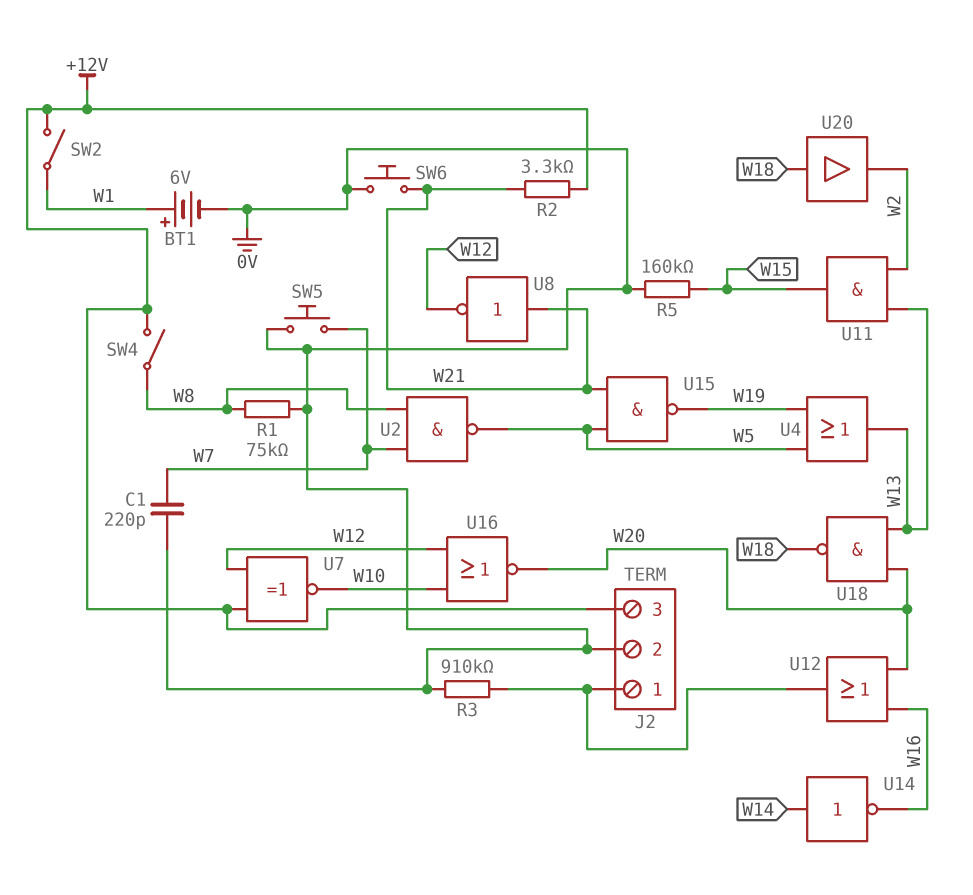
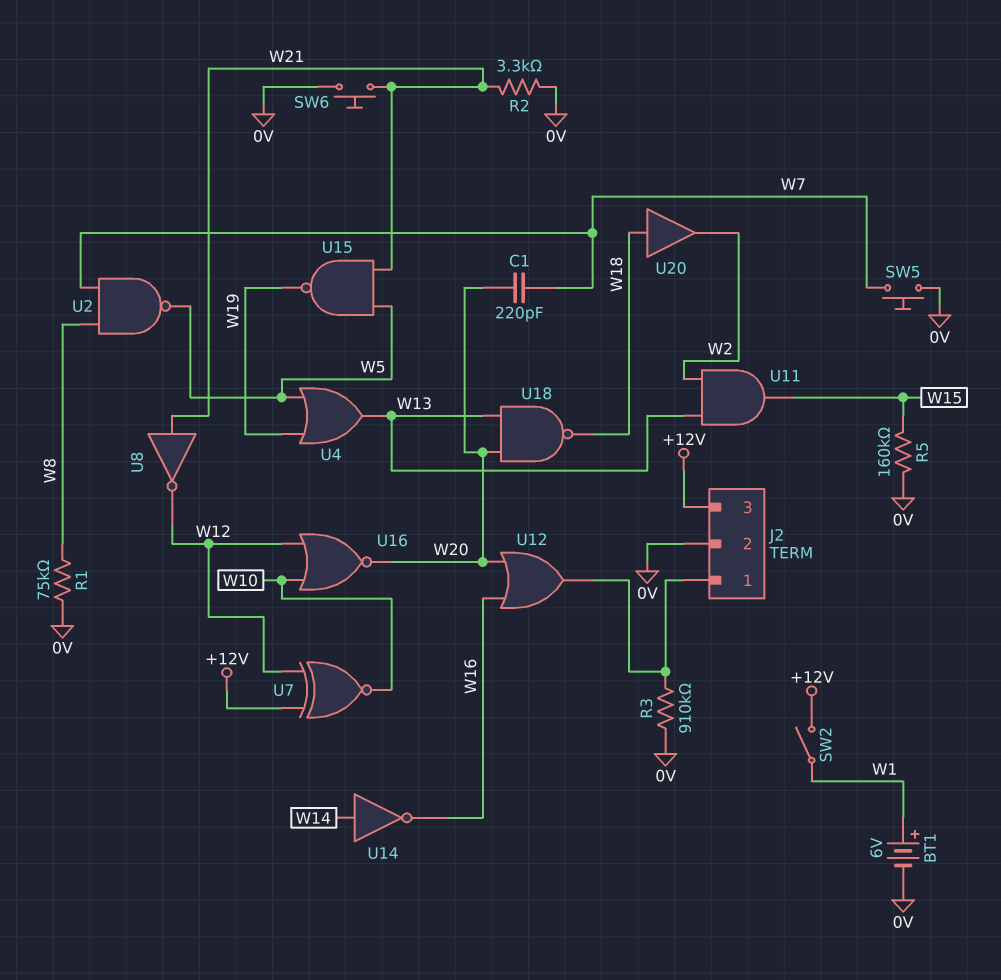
C1: 220pF (0V, W7) -> 220pF (W7, W20)
R2: 3.3k (+12V, W21) -> 3.3k (0V, W21)
SW4: switch (+12V, W8) -> none

